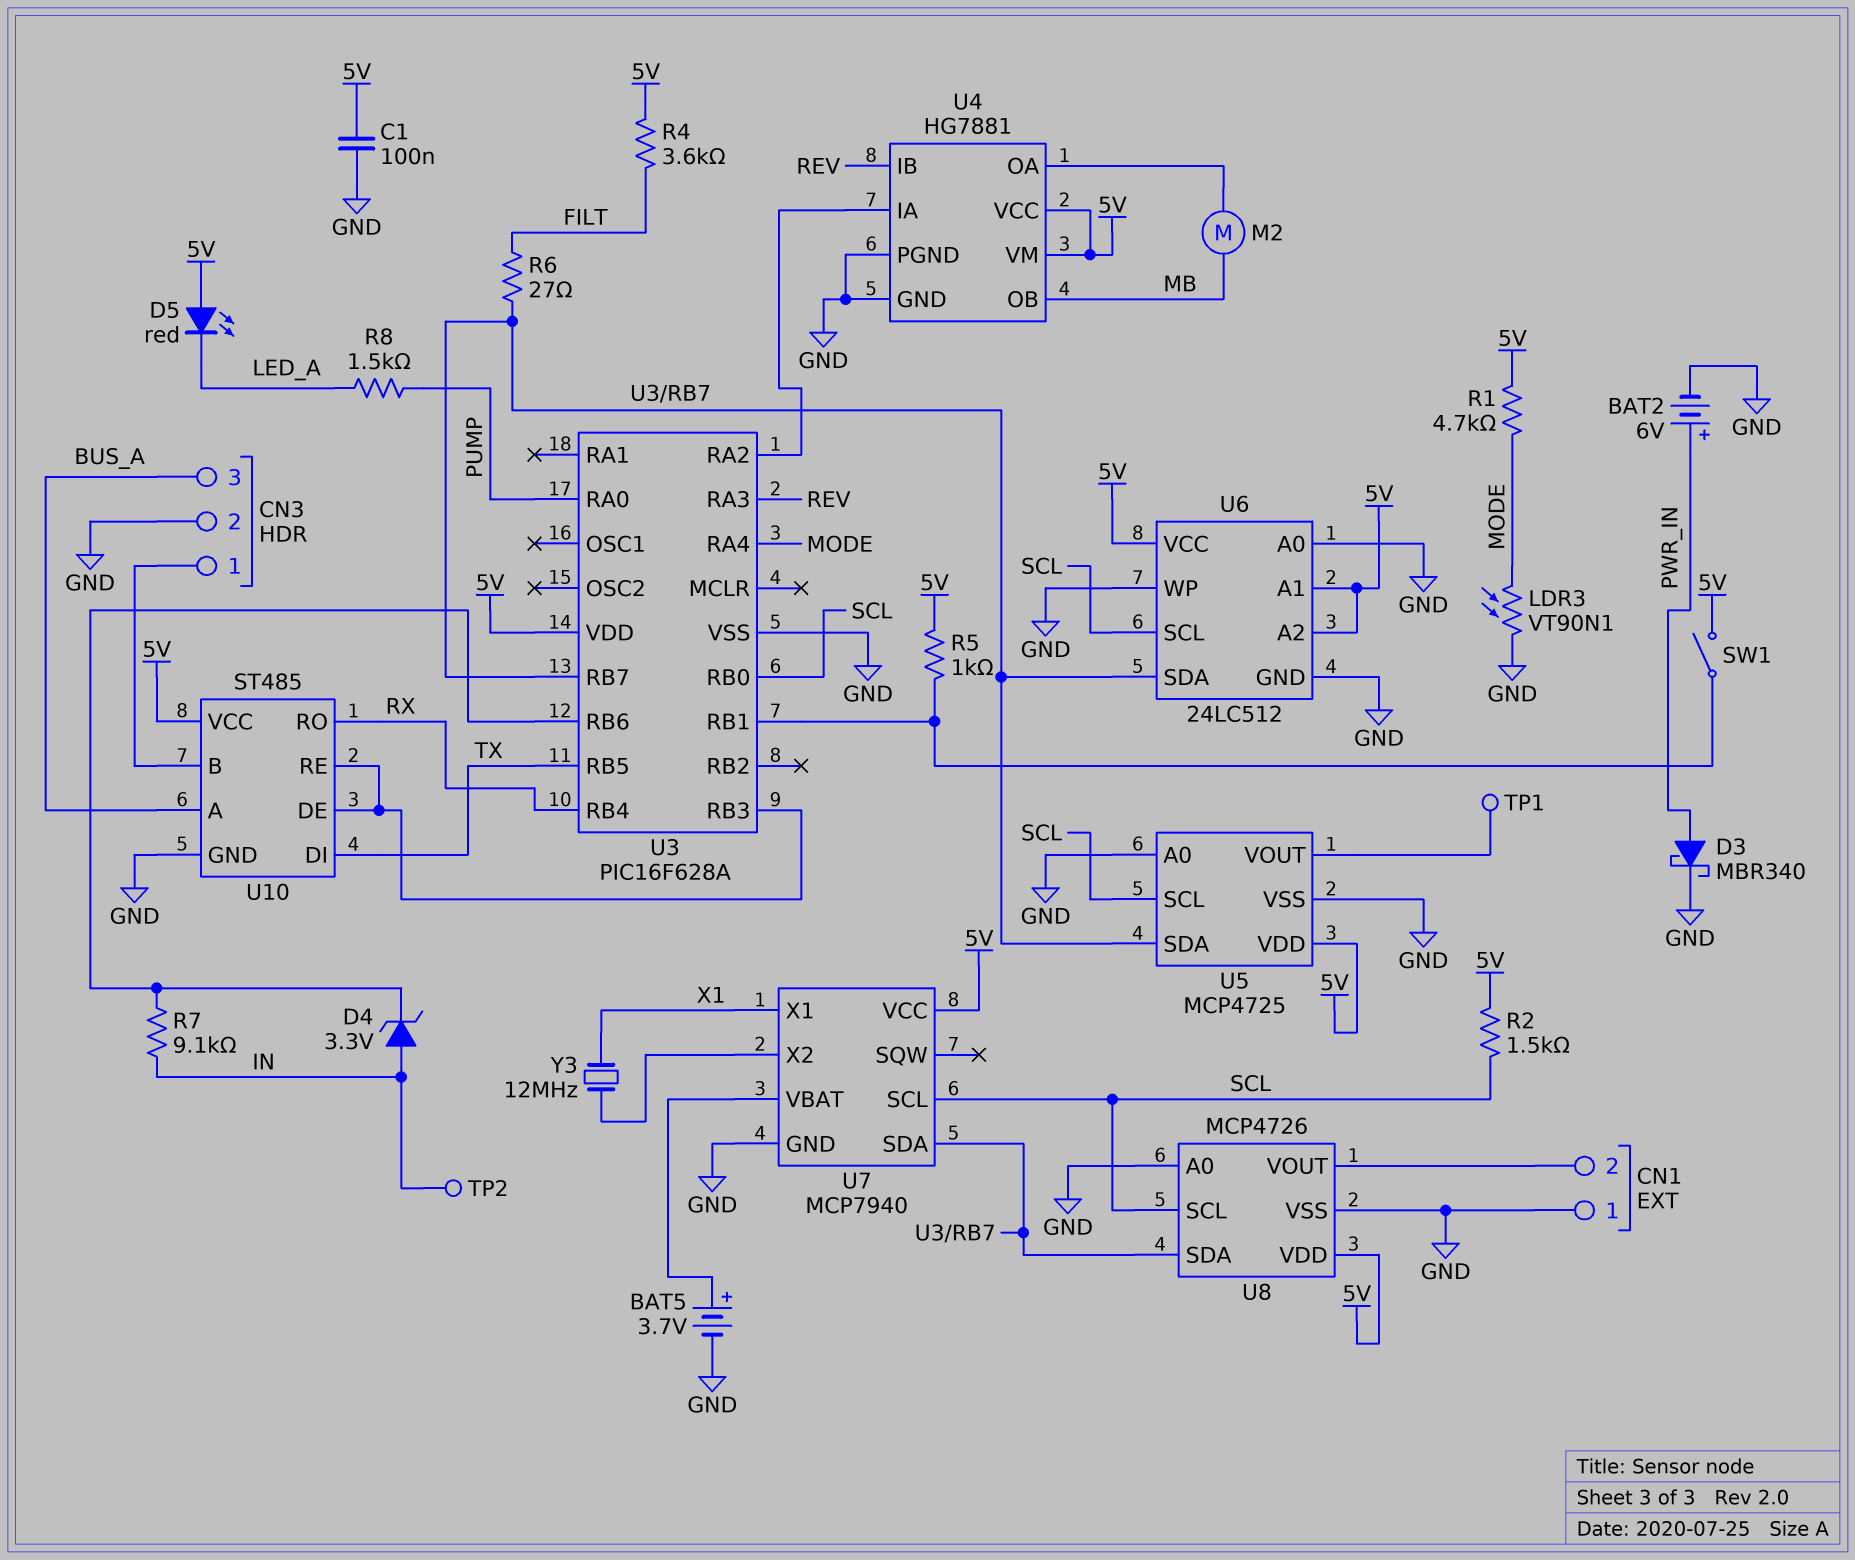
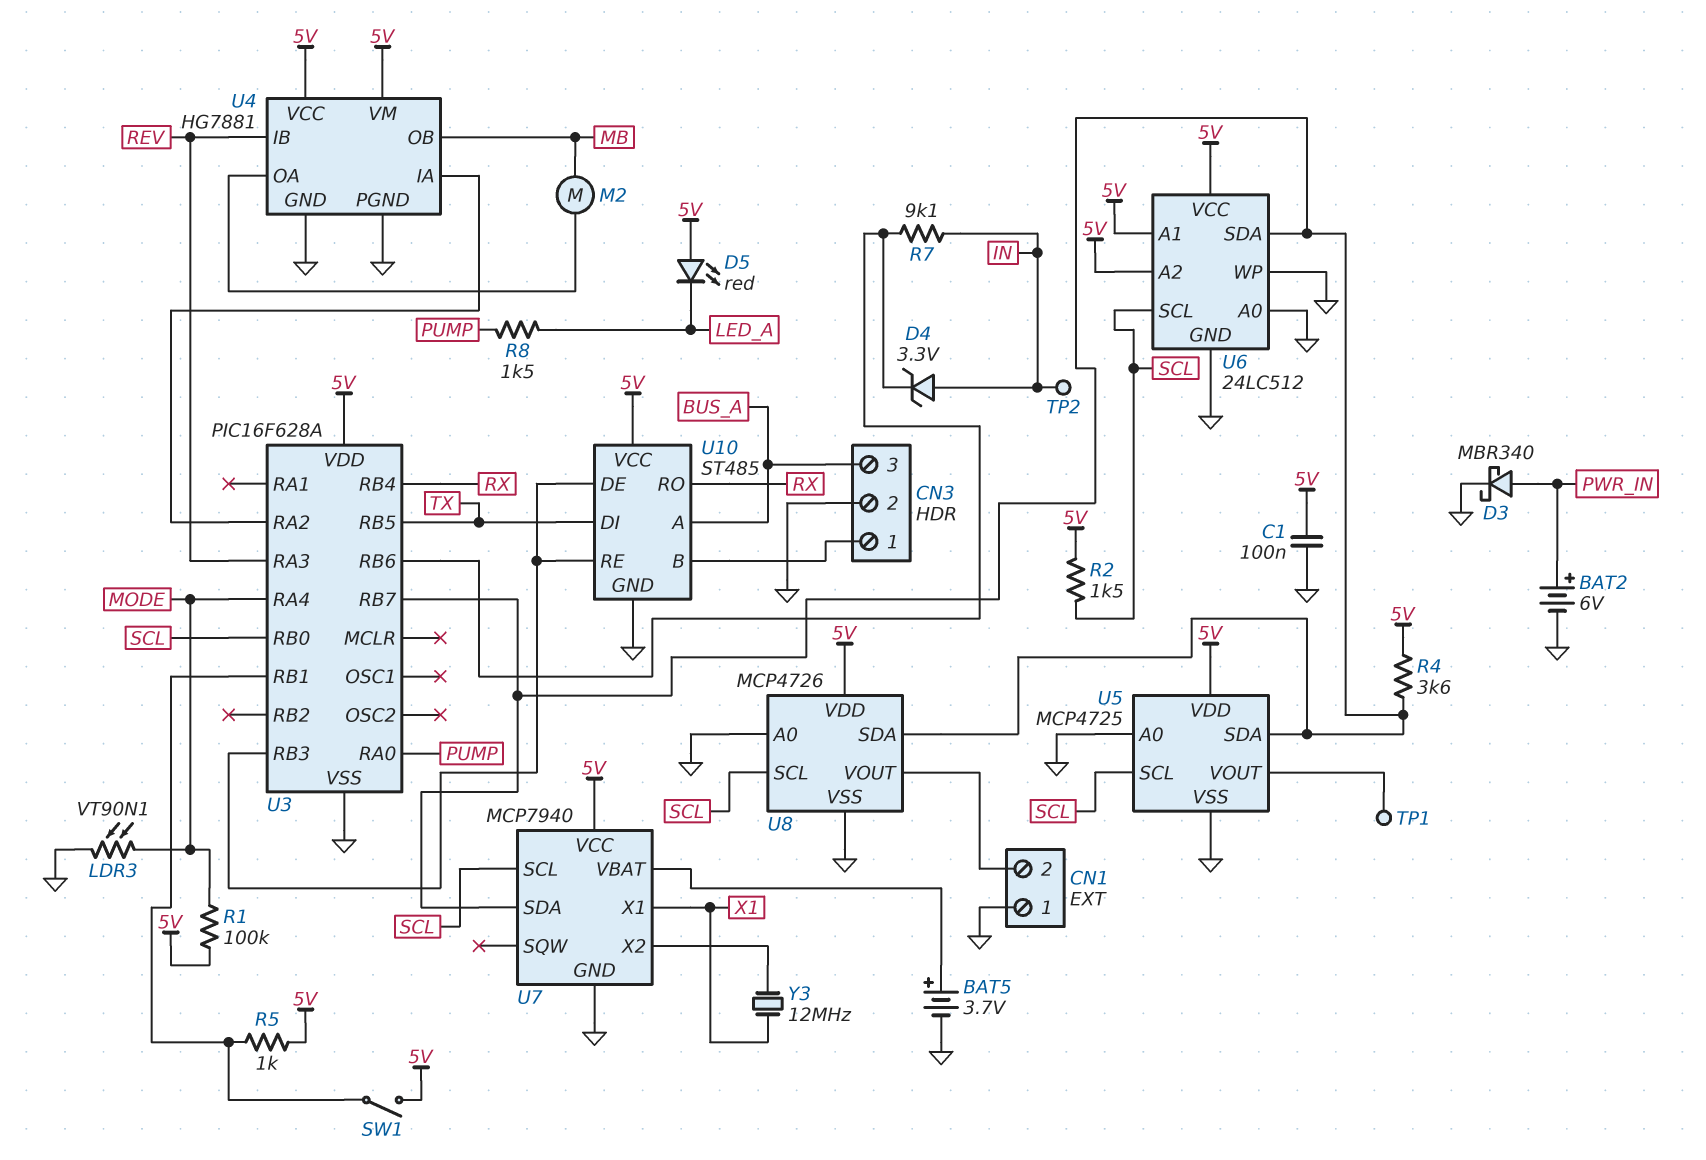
R1: 4.7k (5V, MODE) -> 100k (5V, MODE)
R4: 3.6k (5V, FILT) -> 3.6k (5V, U3/RB7)
R6: 27 (FILT, U3/RB7) -> none

